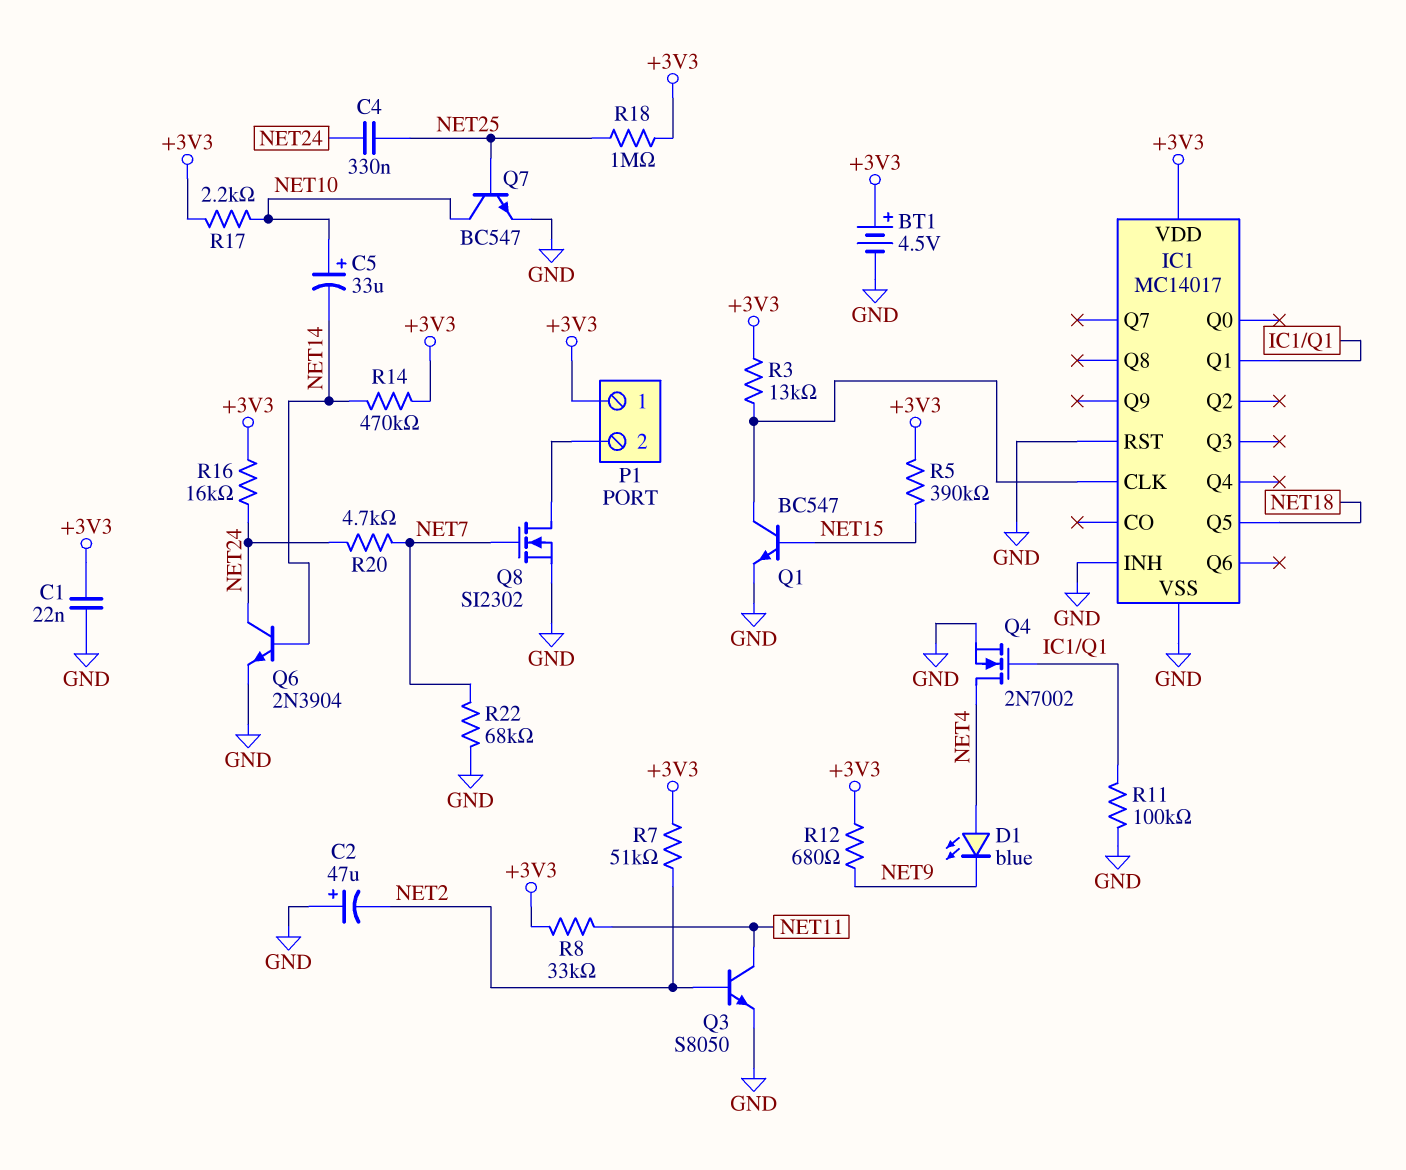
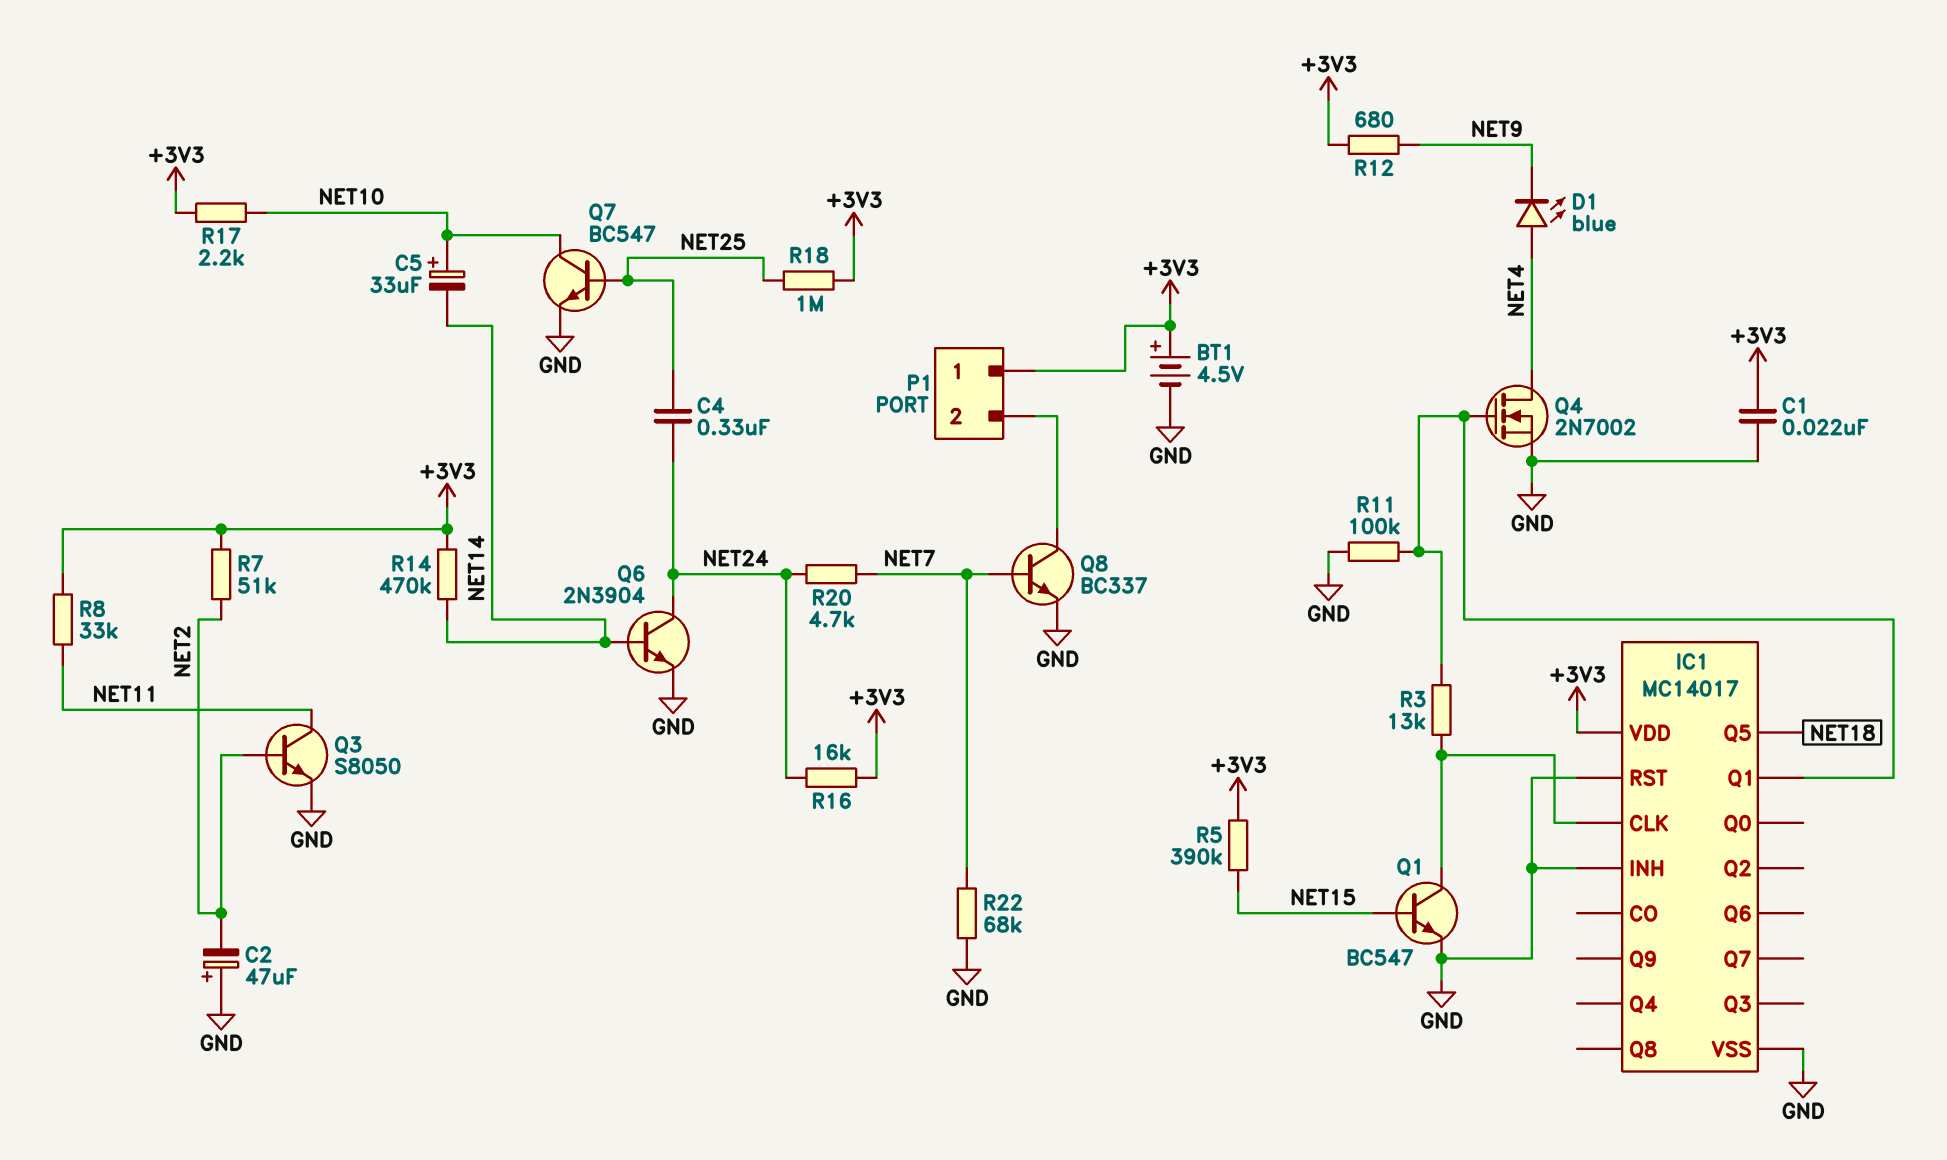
Q8: NMOS SI2302 (G NET7, D P1/2, S GND) -> NPN BC337 (B NET7, C P1/2, E GND)
R3: 13k (+3V3, IC1/CLK) -> 13k (IC1/CLK, IC1/Q1)

